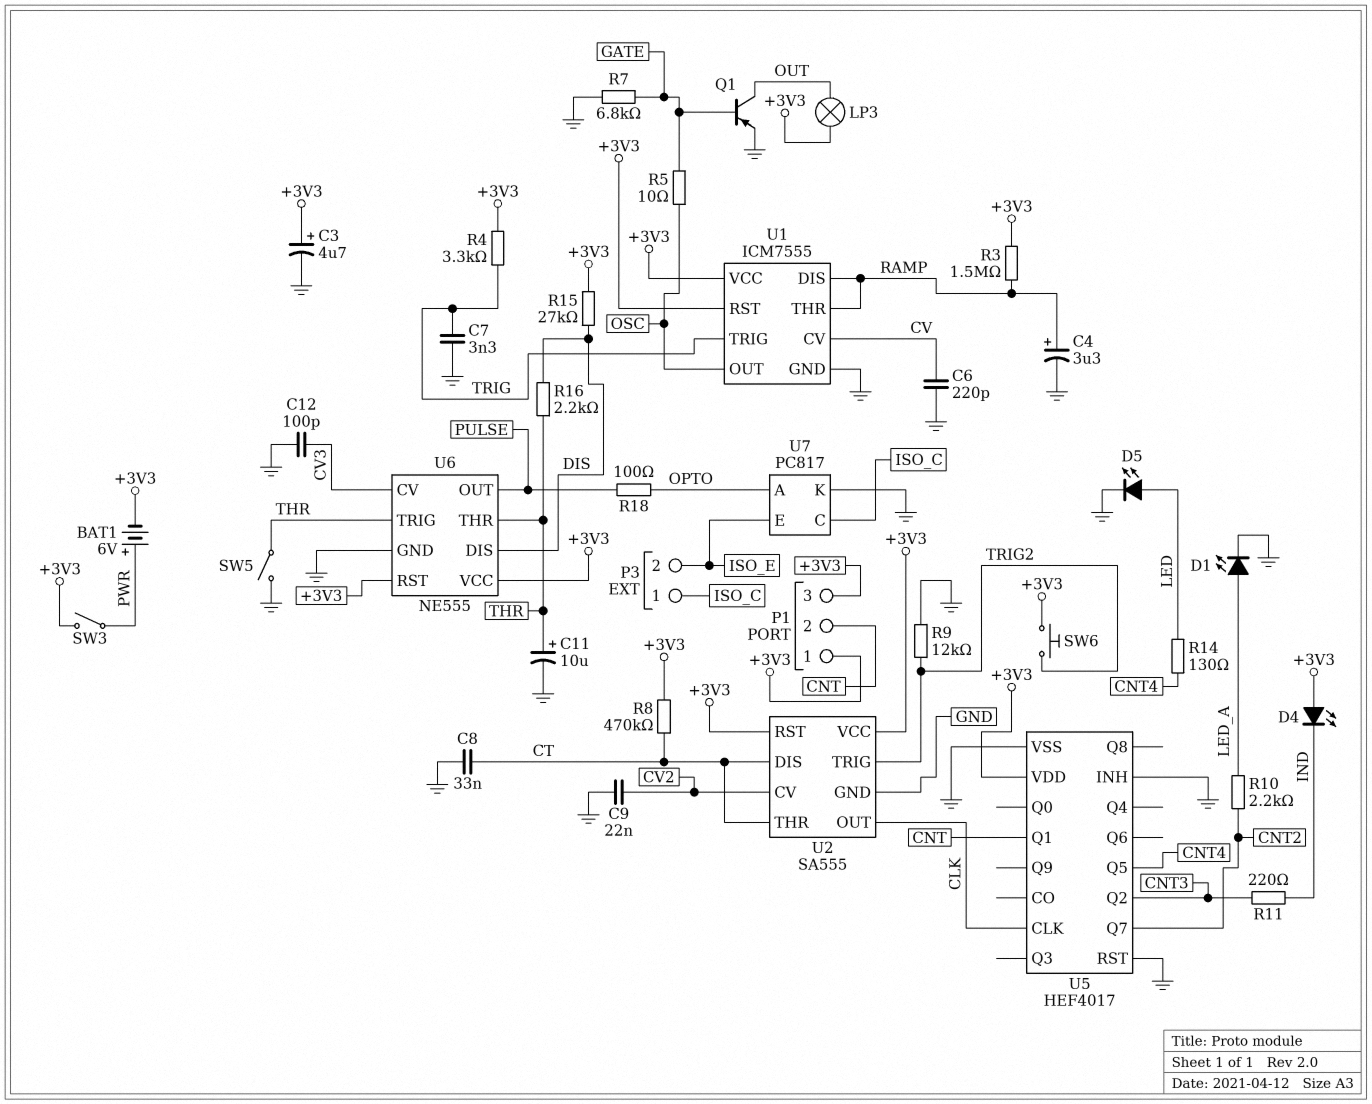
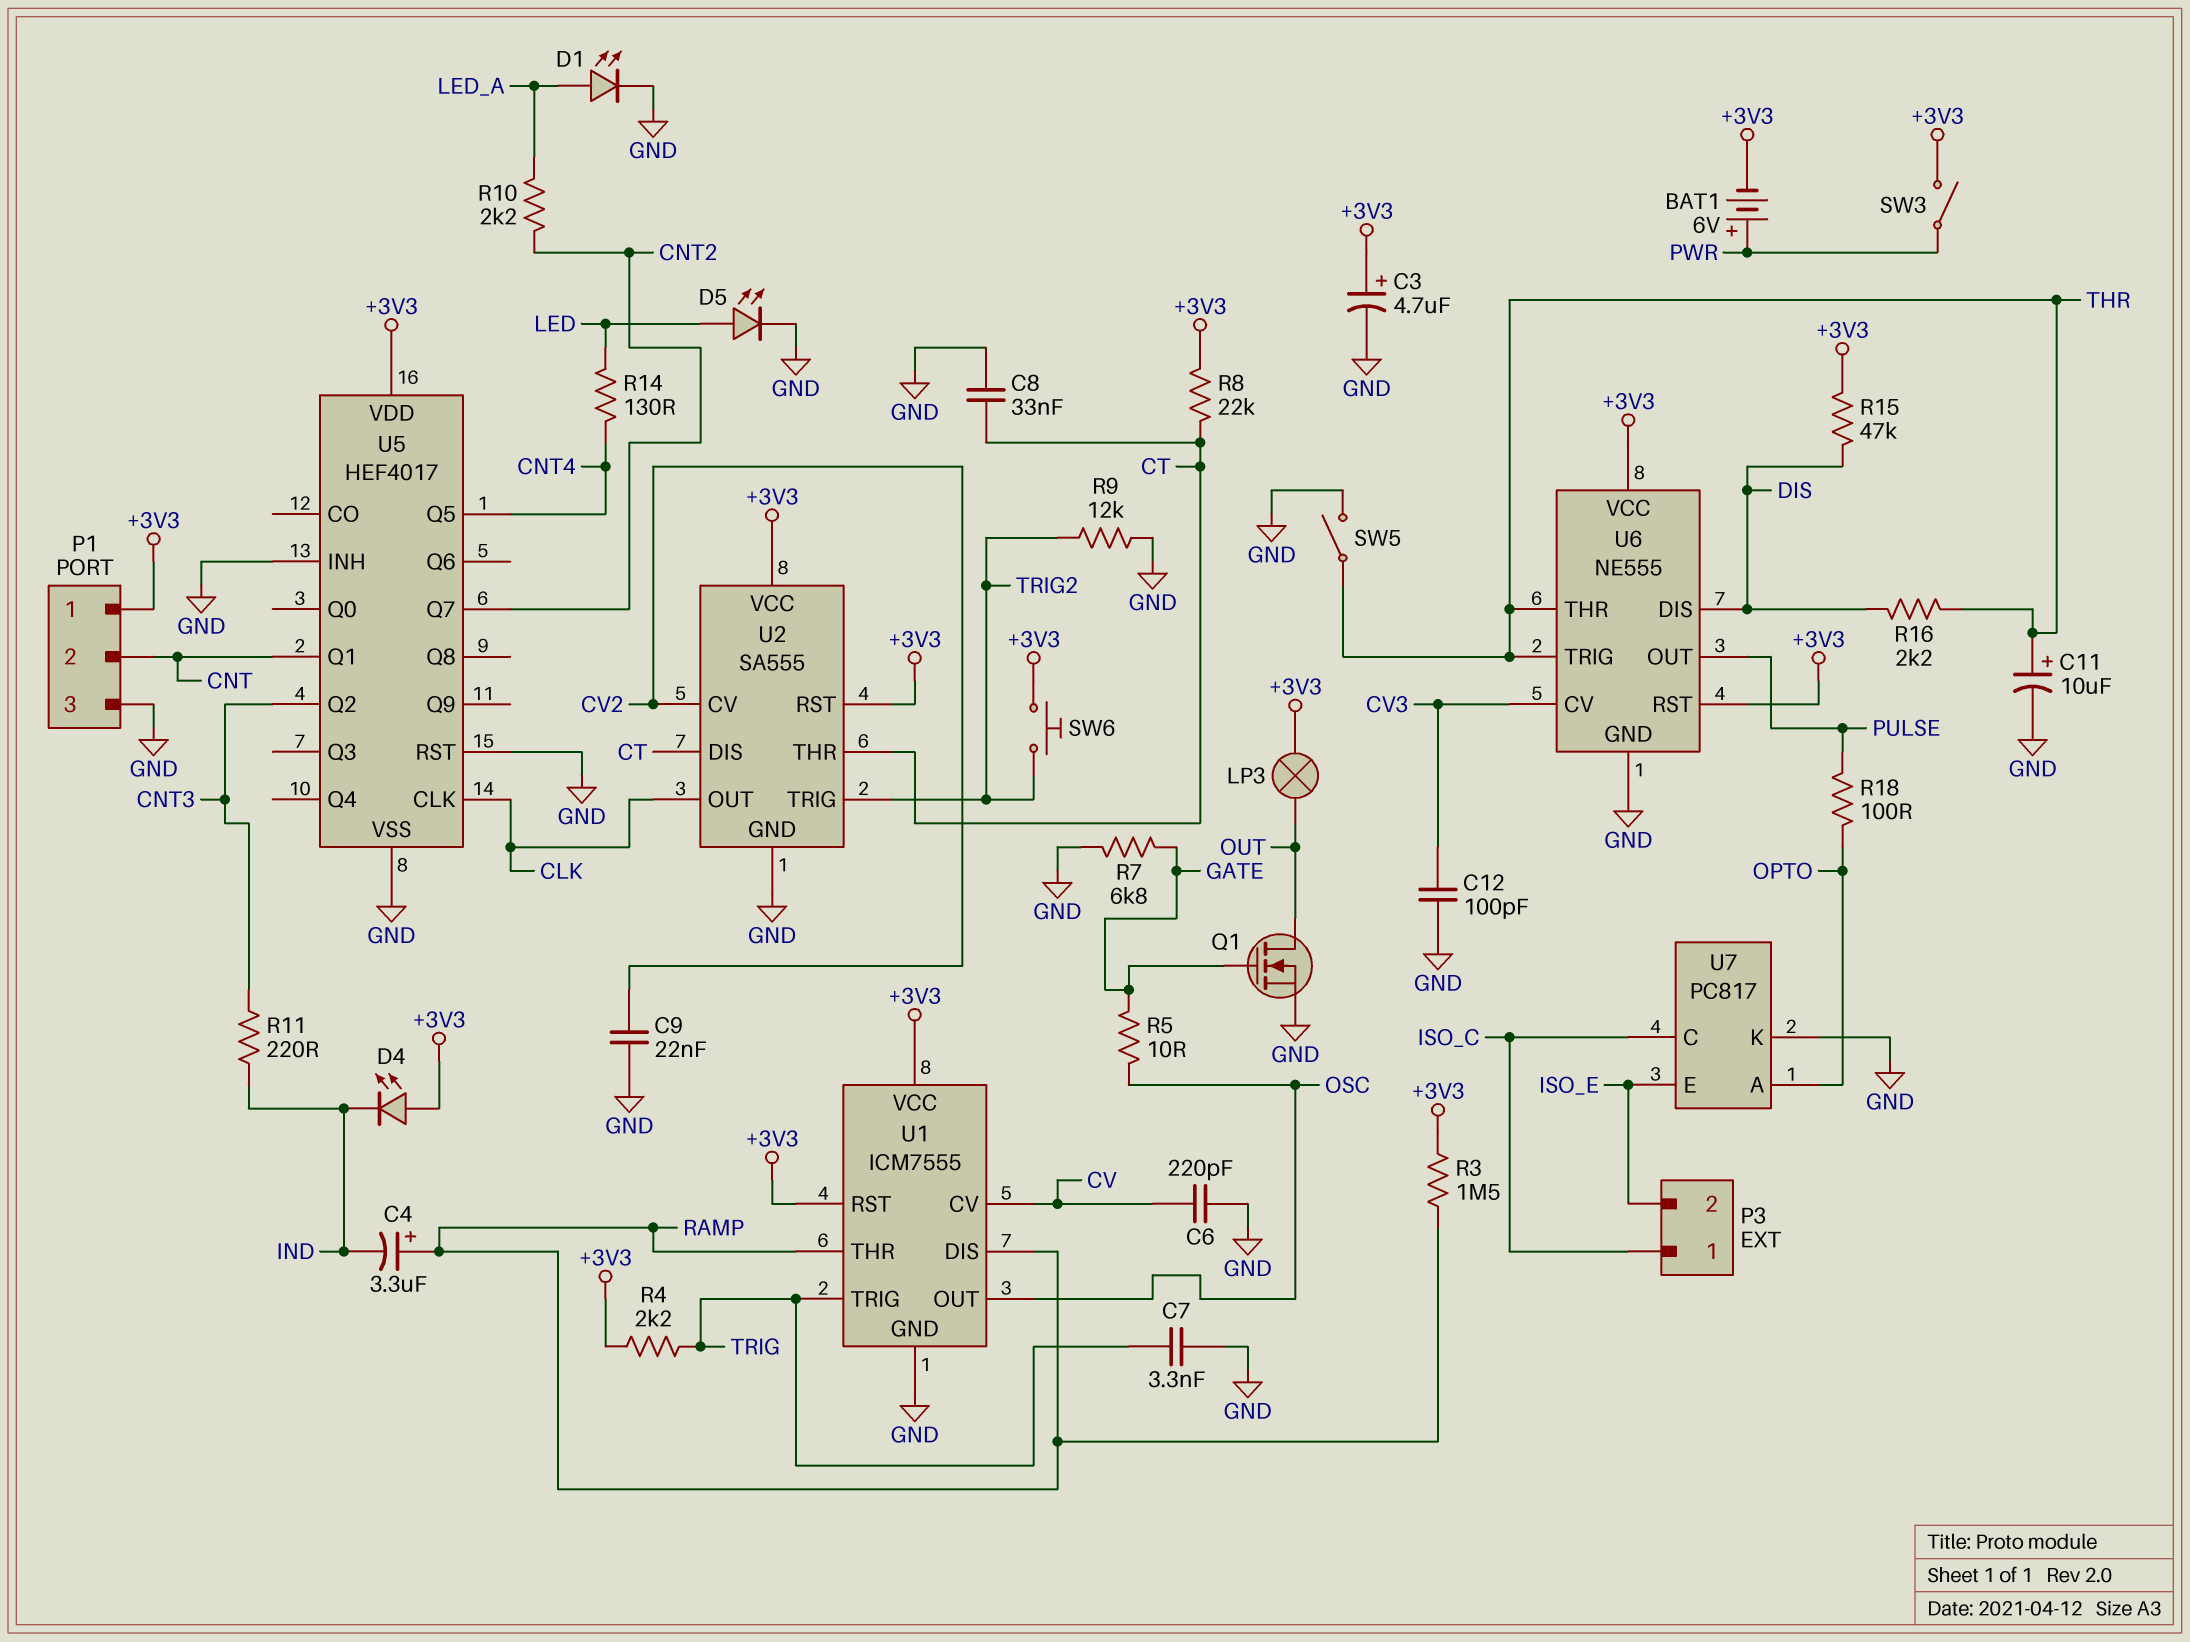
C4: 3.3uF (plus RAMP, minus GND) -> 3.3uF (plus RAMP, minus IND)
P1 pin 3: +3V3 -> GND
Q1: PNP (B GATE, C OUT, E GND) -> NMOS (G GATE, D OUT, S GND)
R4: 3.3k (+3V3, TRIG) -> 2.2k (+3V3, TRIG)
R8: 470k (+3V3, CT) -> 22k (+3V3, CT)
R15: 27k (+3V3, DIS) -> 47k (+3V3, DIS)

